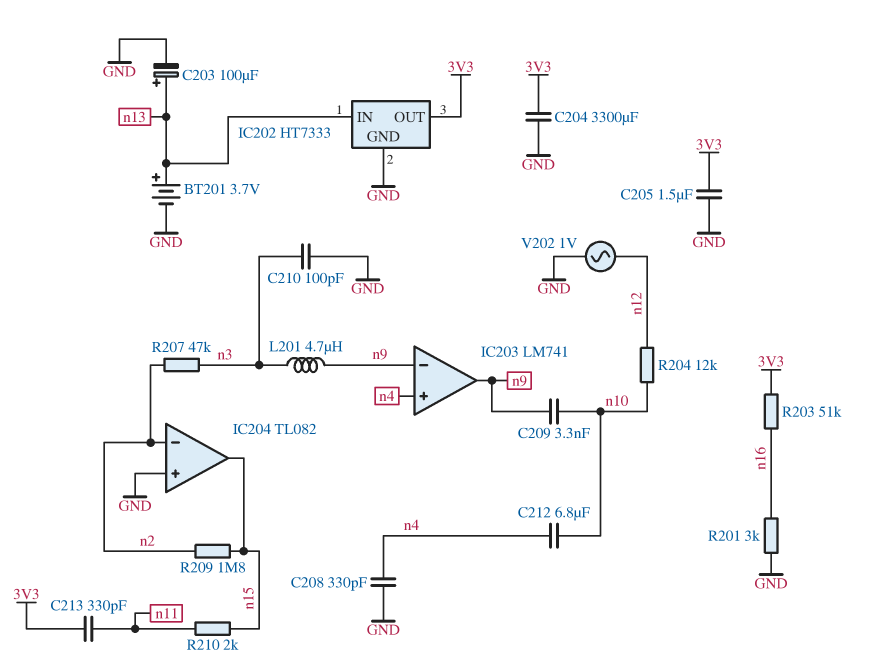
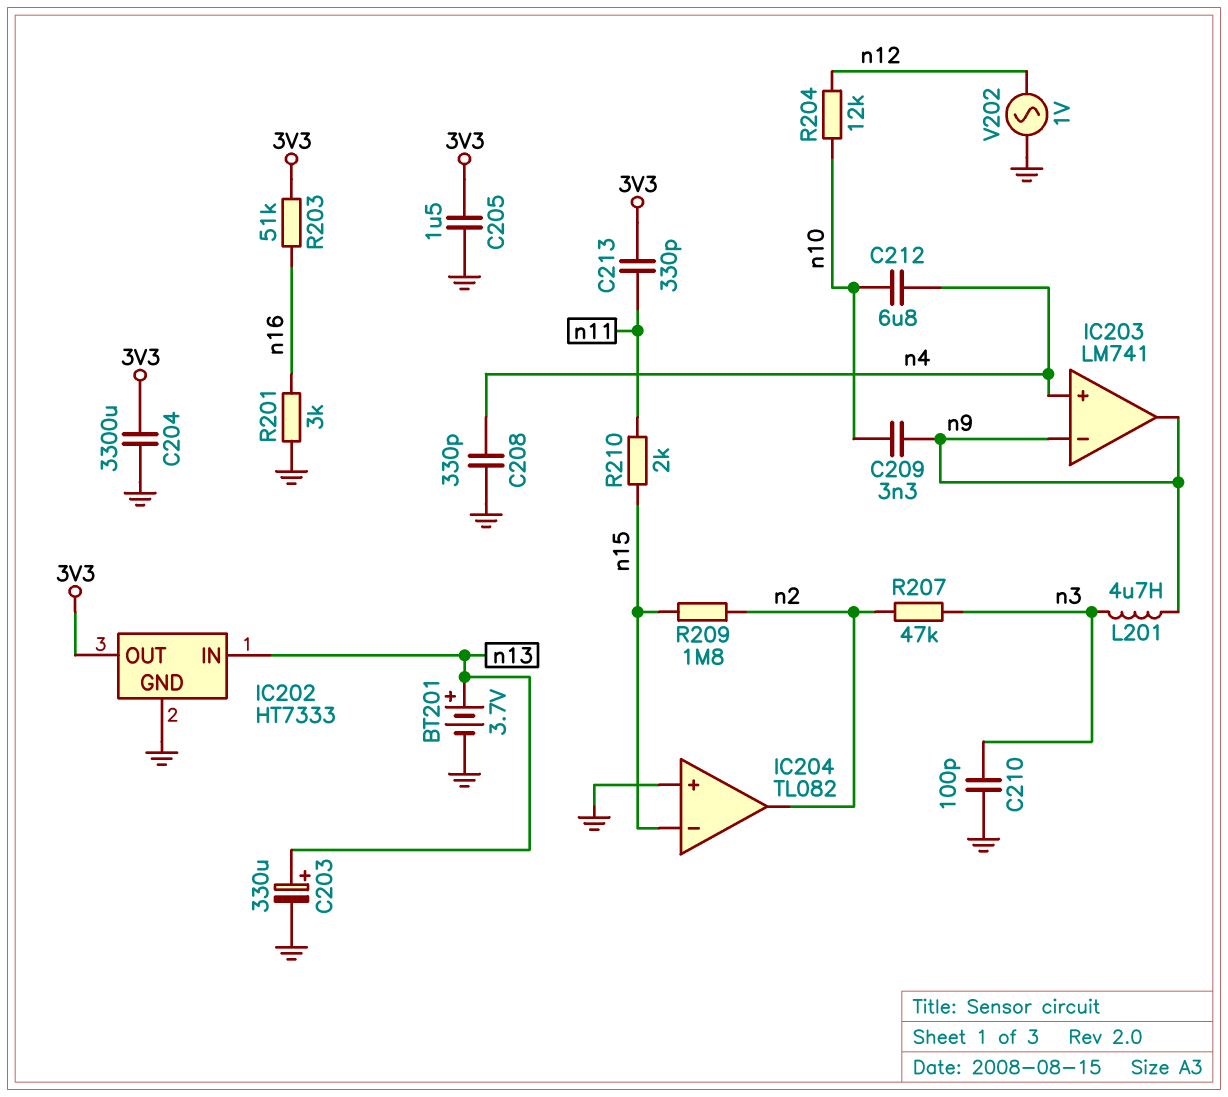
C203: 100uF (plus n13, minus GND) -> 330uF (plus n13, minus GND)
IC204 pin in-: n2 -> n15
IC204 pin out: n15 -> n2

